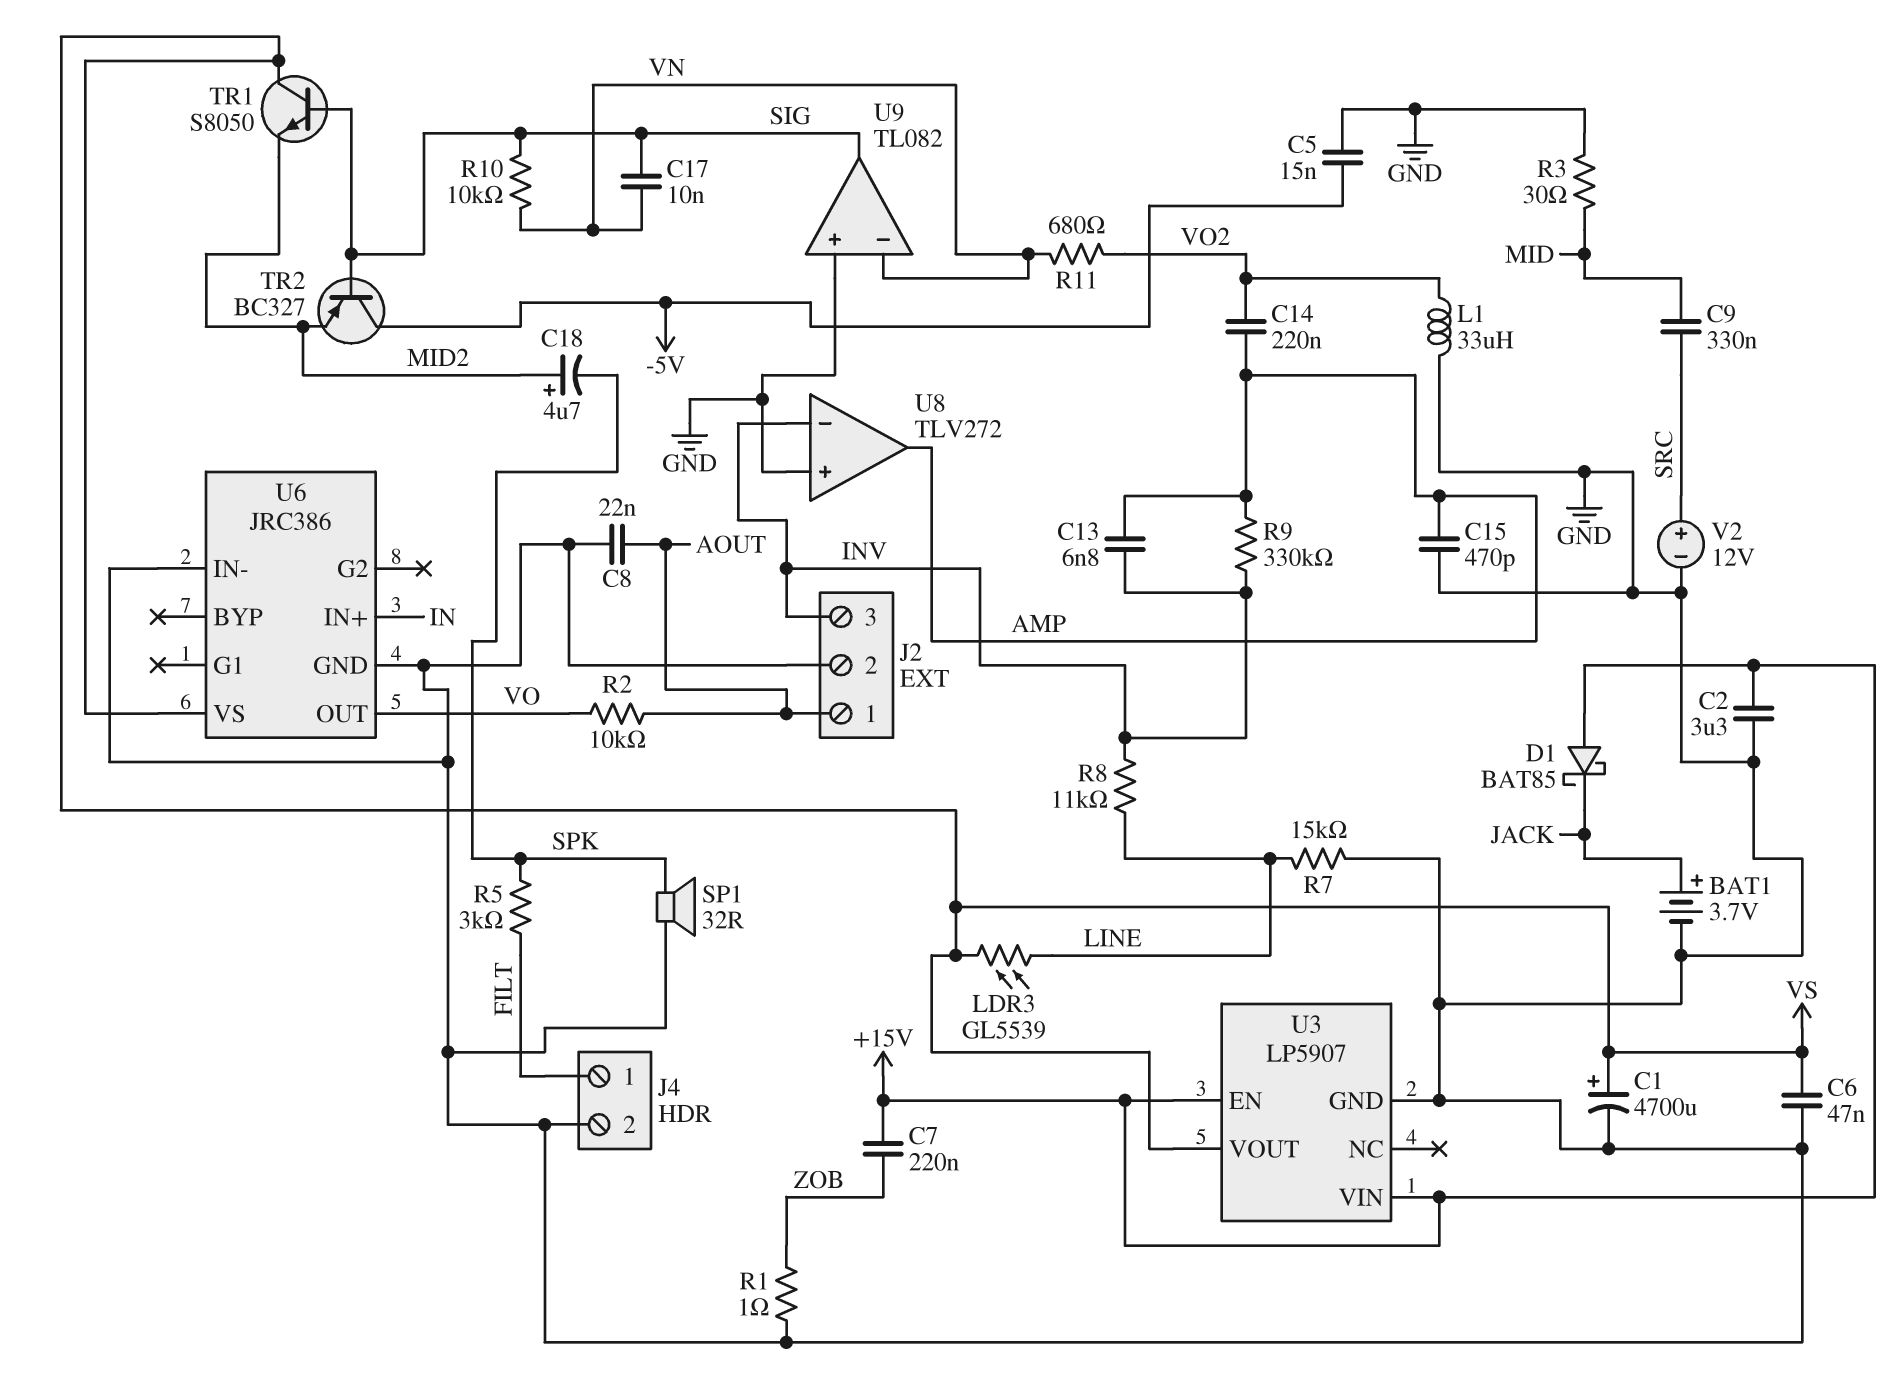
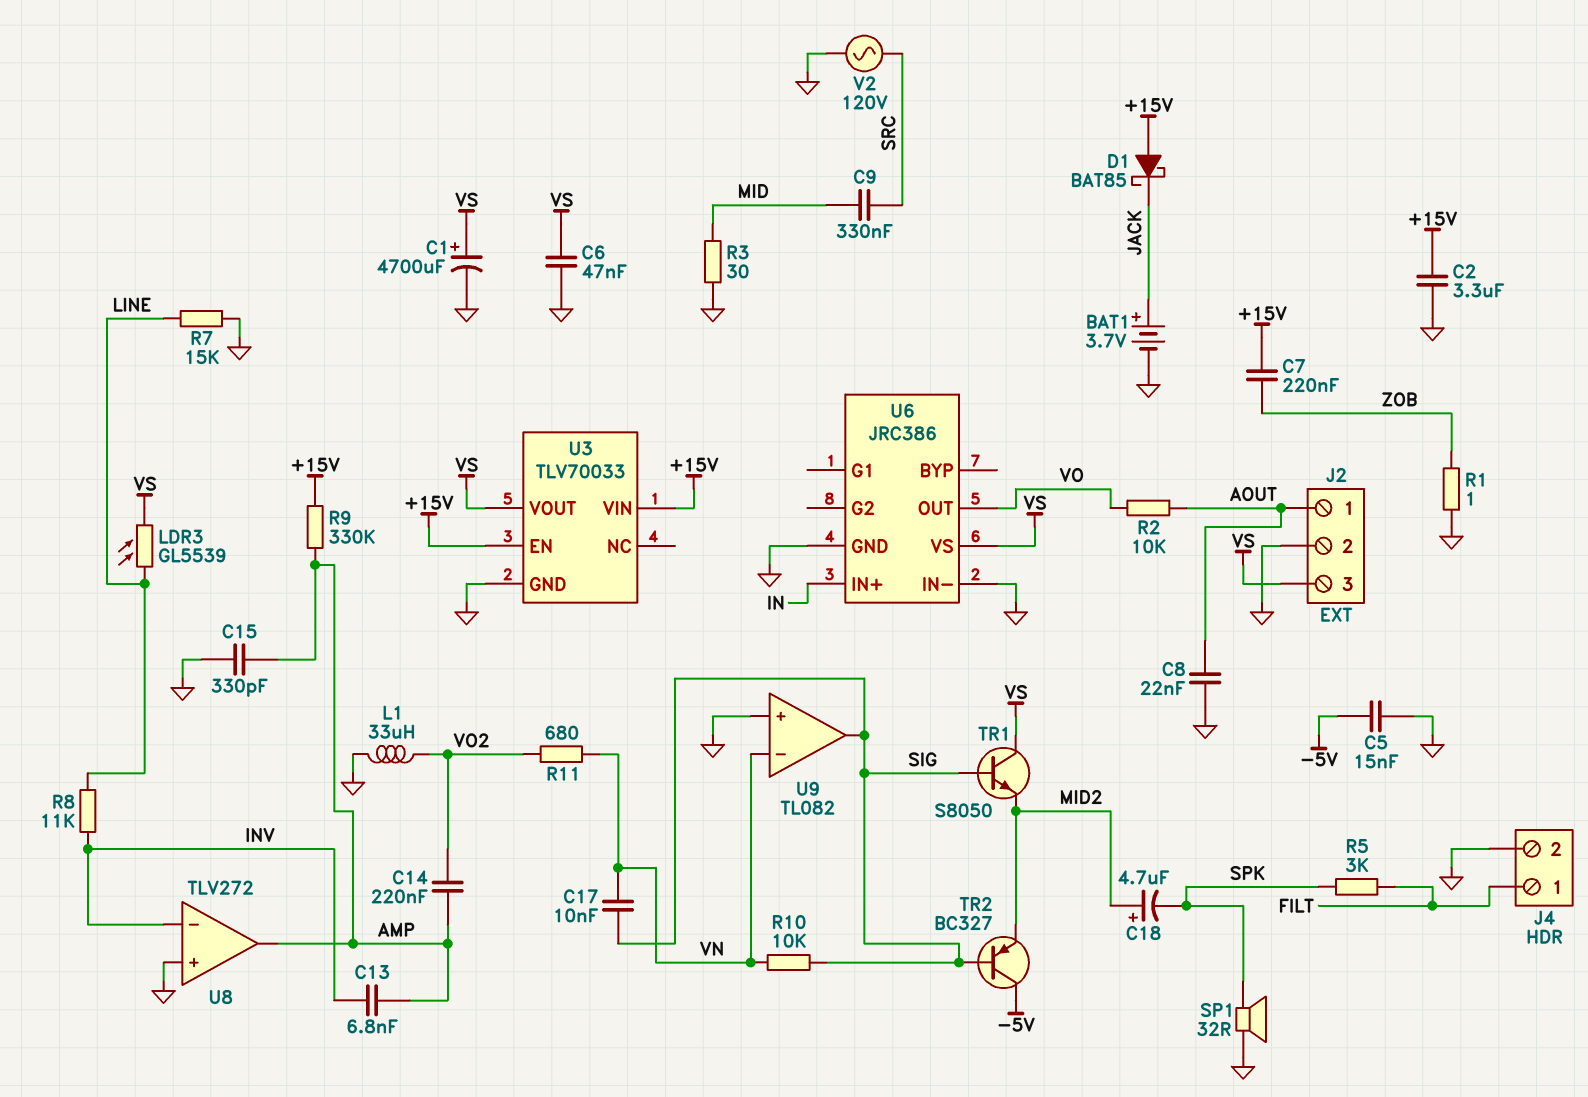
C15: 470pF (AMP, GND) -> 330pF (AMP, GND)
J2 pin 3: INV -> VS
R9: 330k (AMP, INV) -> 330k (+15V, AMP)
U3: LP5907 -> TLV70033
V2: 12V (plus SRC, minus GND) -> AC 120V (GND, SRC)

